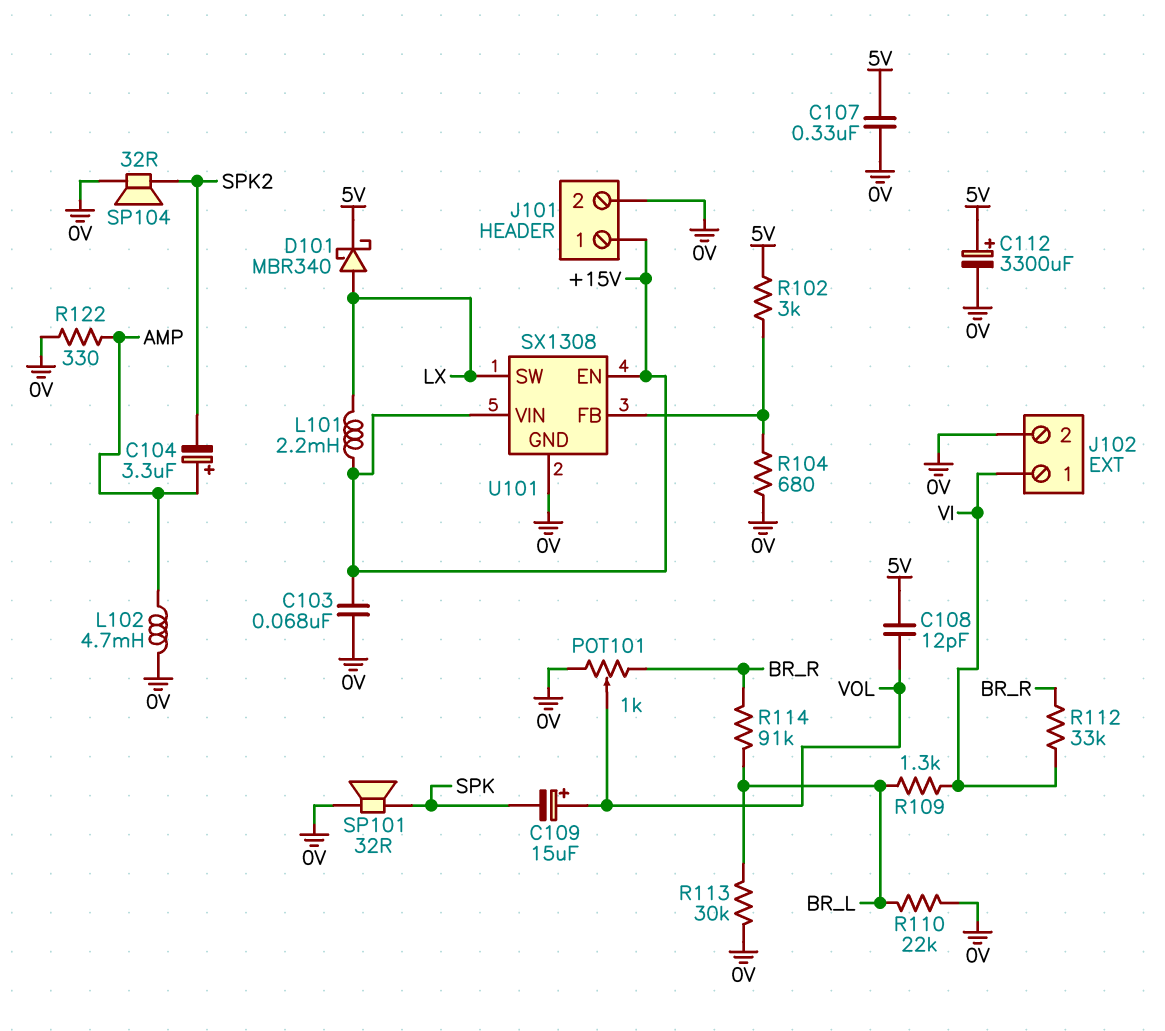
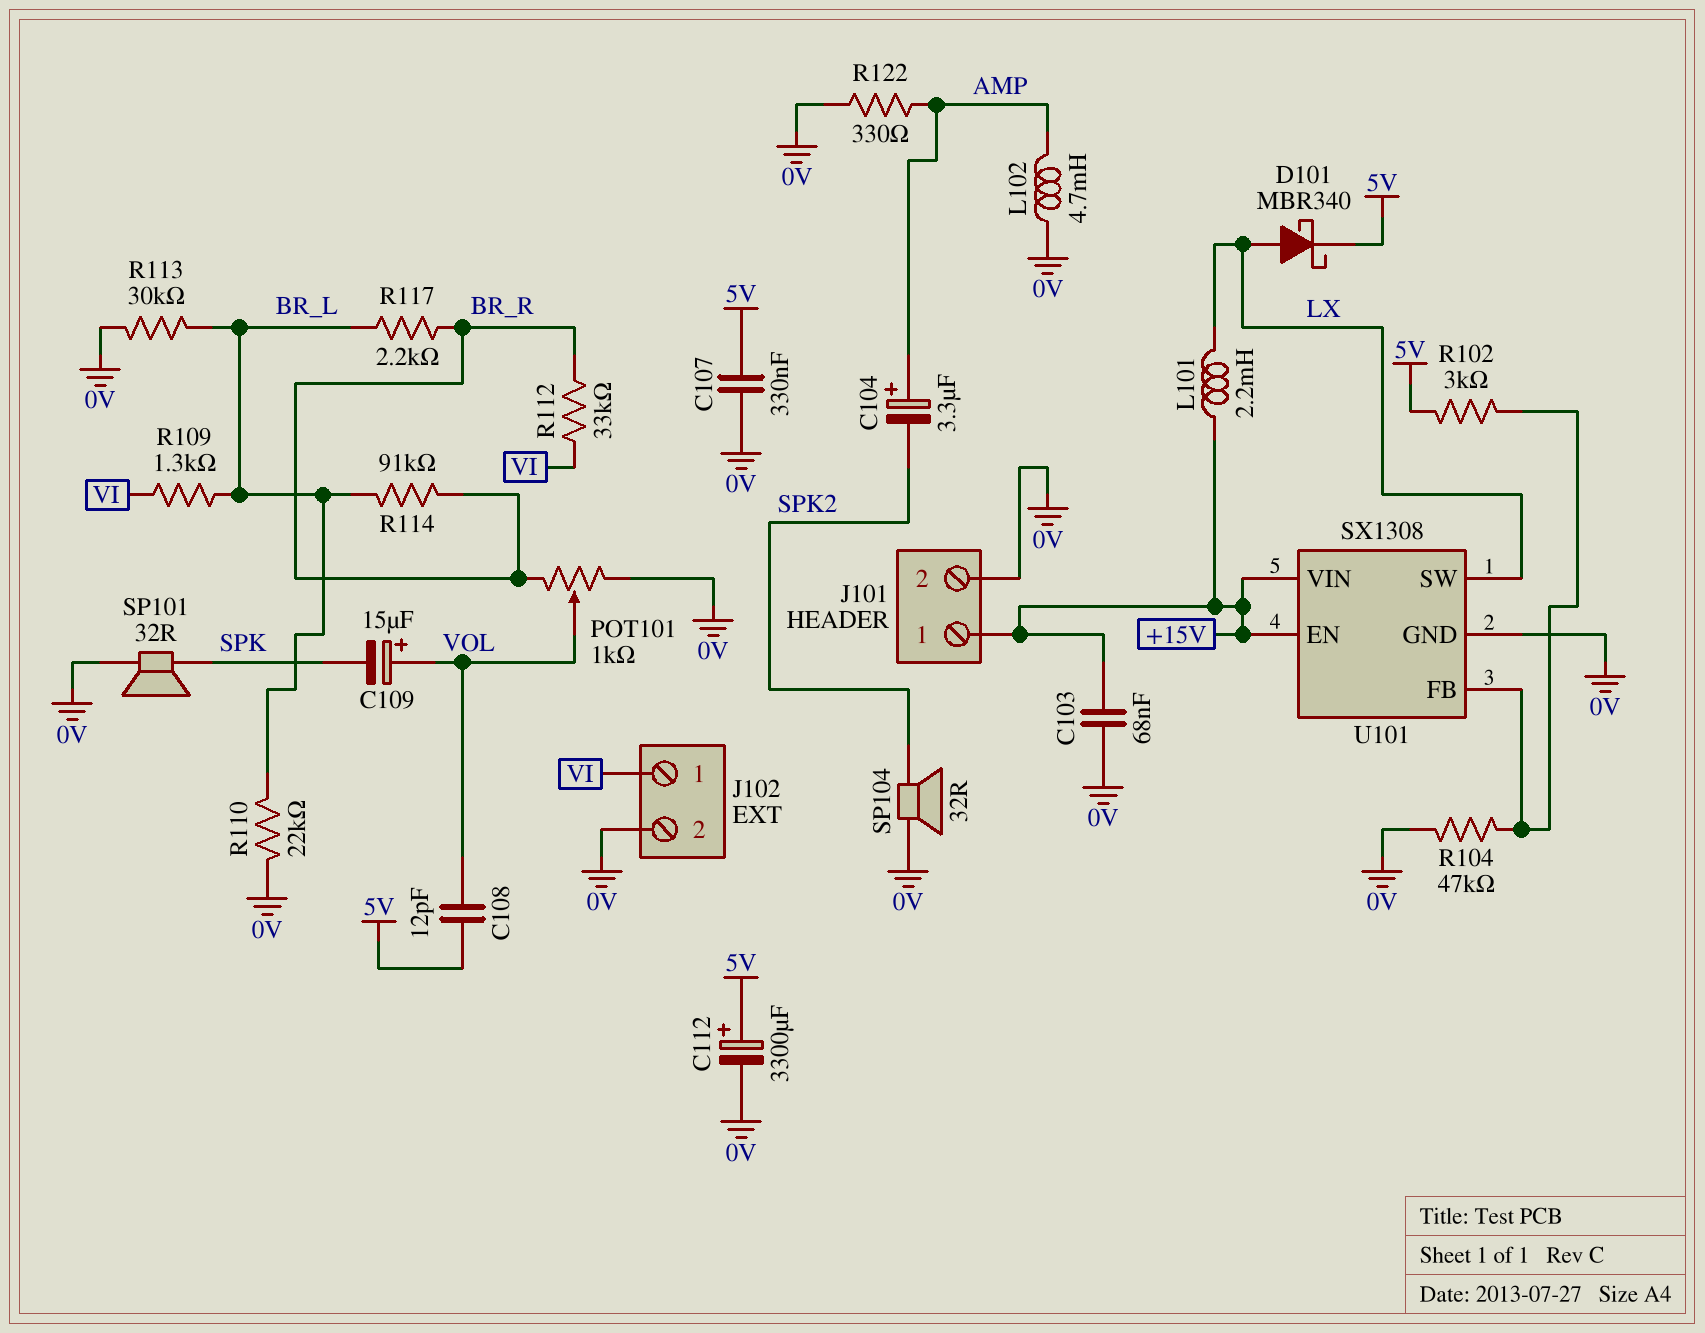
R104: 680 (0V, U101/FB) -> 47k (0V, U101/FB)
R117: none -> 2.2k (BR_L, BR_R)

